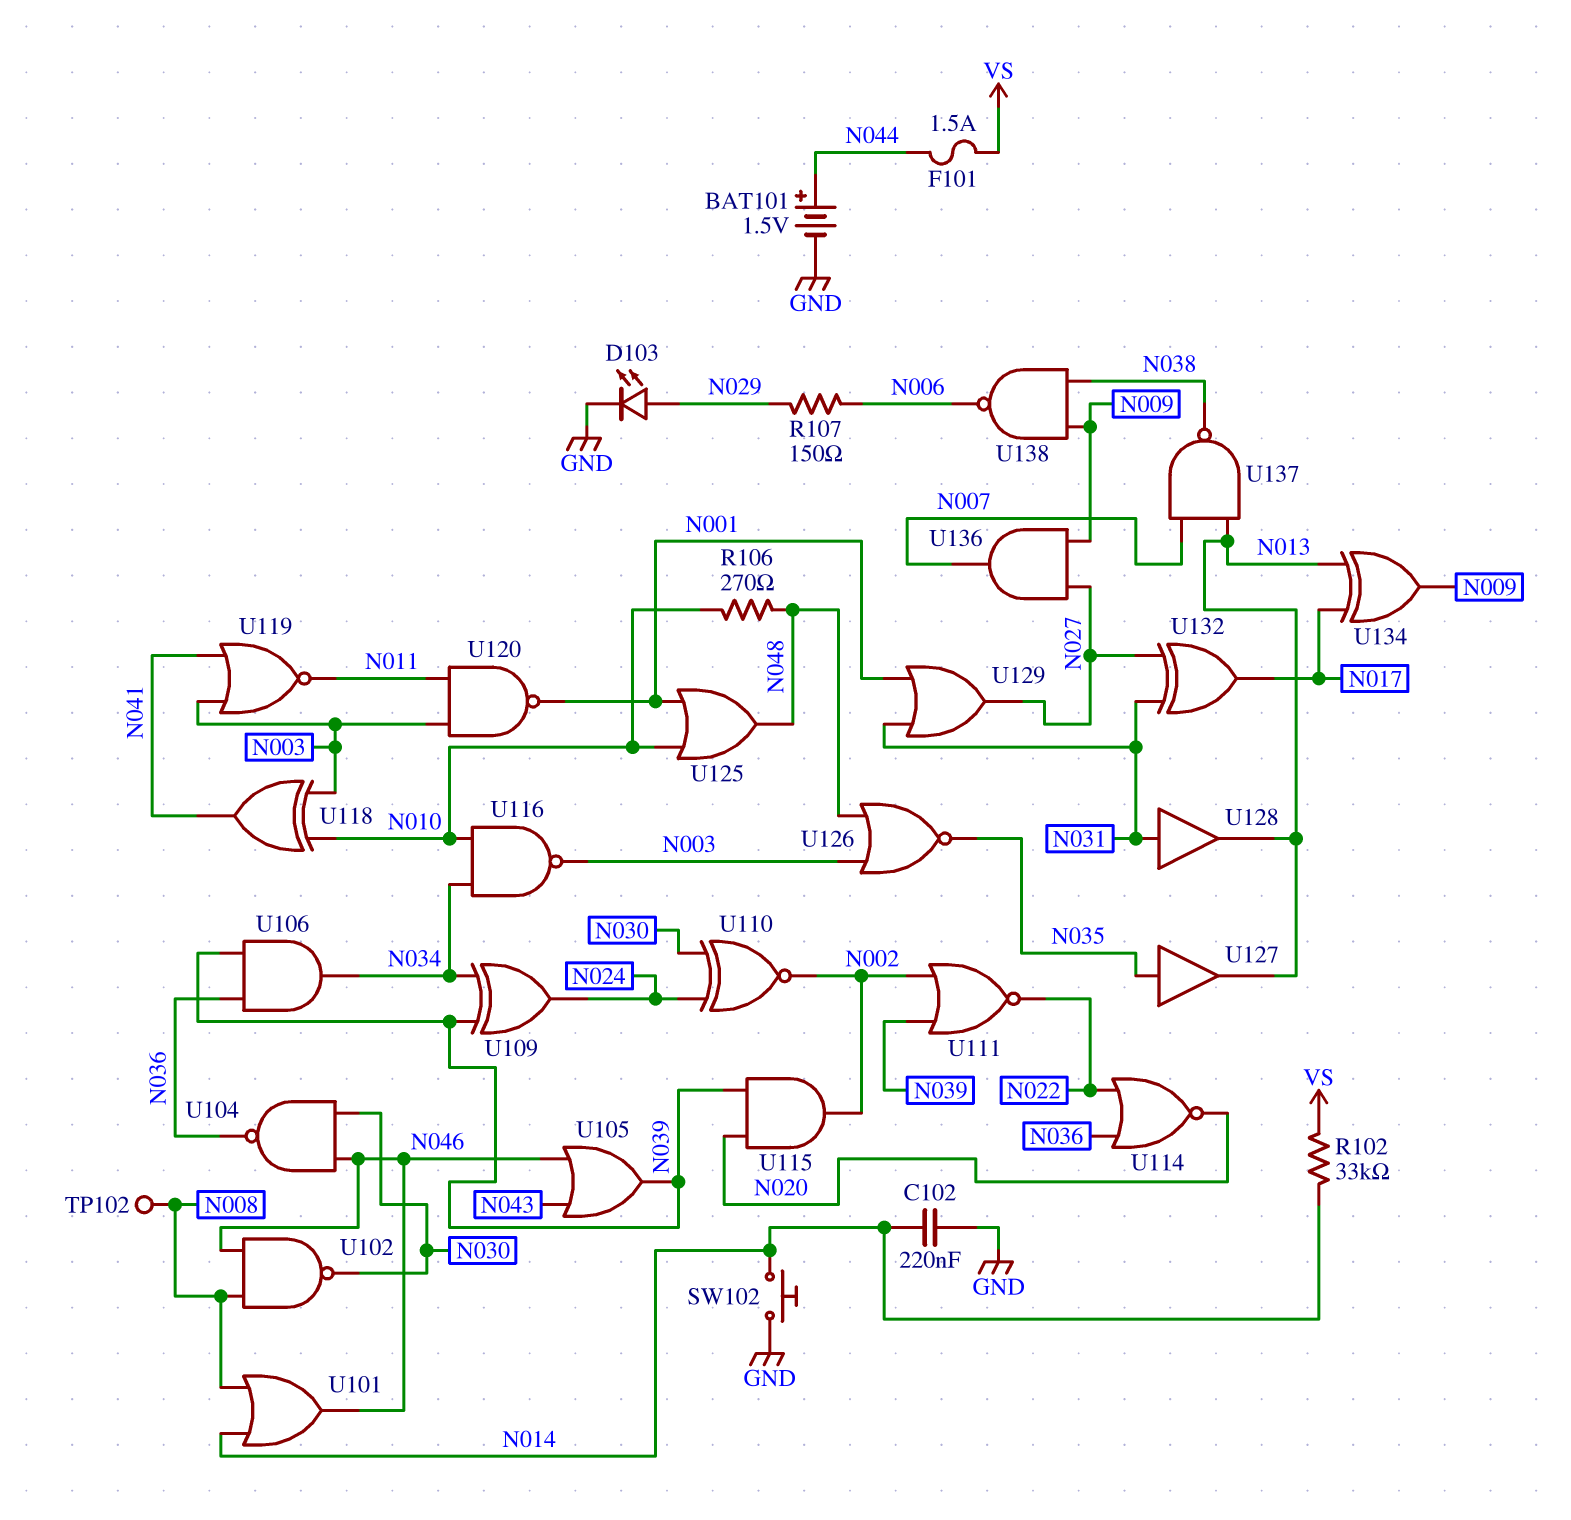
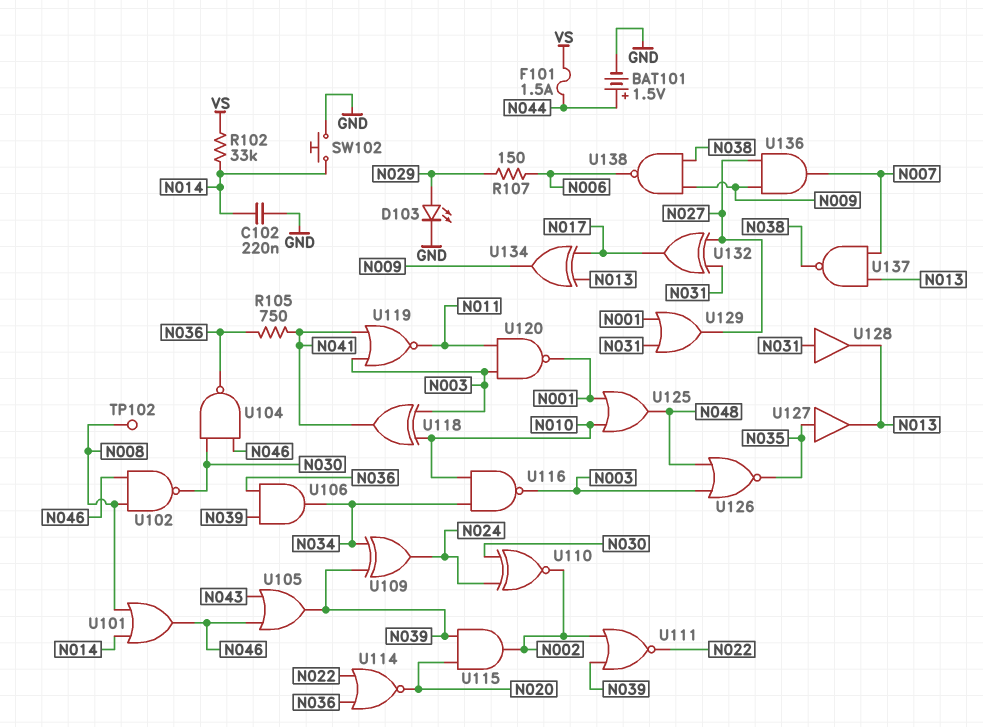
R105: none -> 750 (N036, N041)
R106: 270 (N010, N048) -> none

